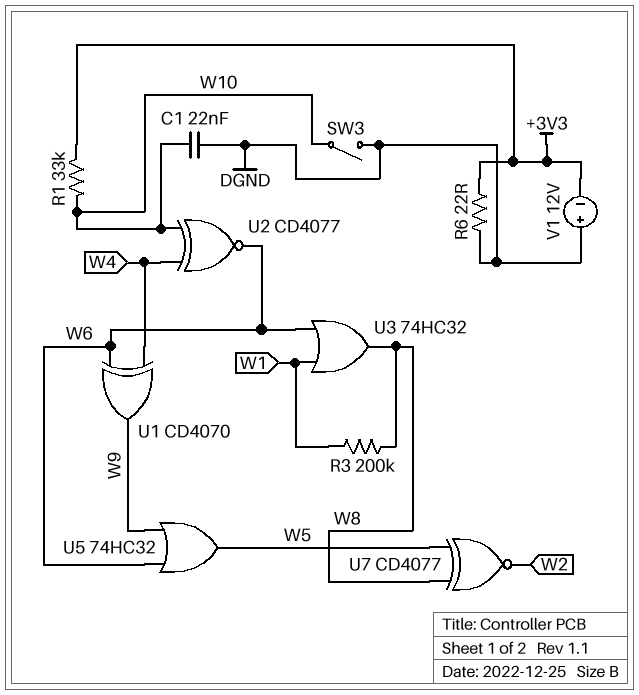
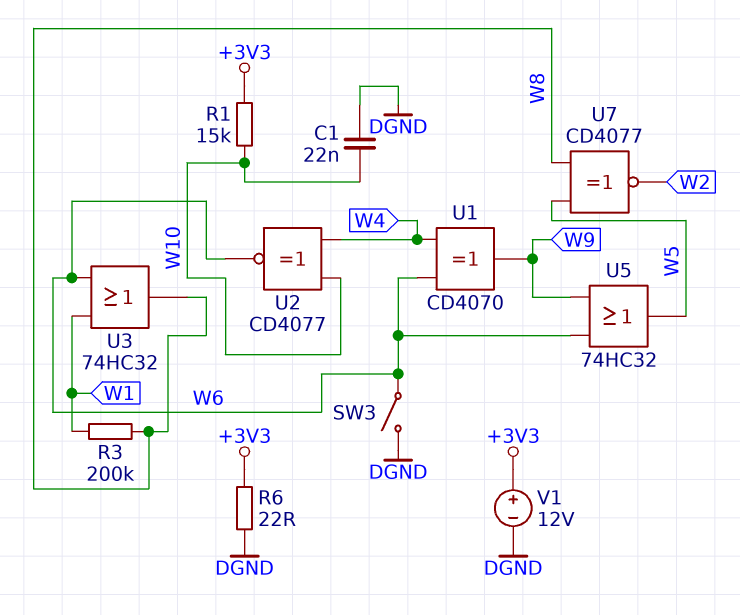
R1: 33k (+3V3, W10) -> 15k (+3V3, W10)
SW3: switch (DGND, W10) -> switch (DGND, W6)
V1: 12V (plus DGND, minus +3V3) -> 12V (plus +3V3, minus DGND)

